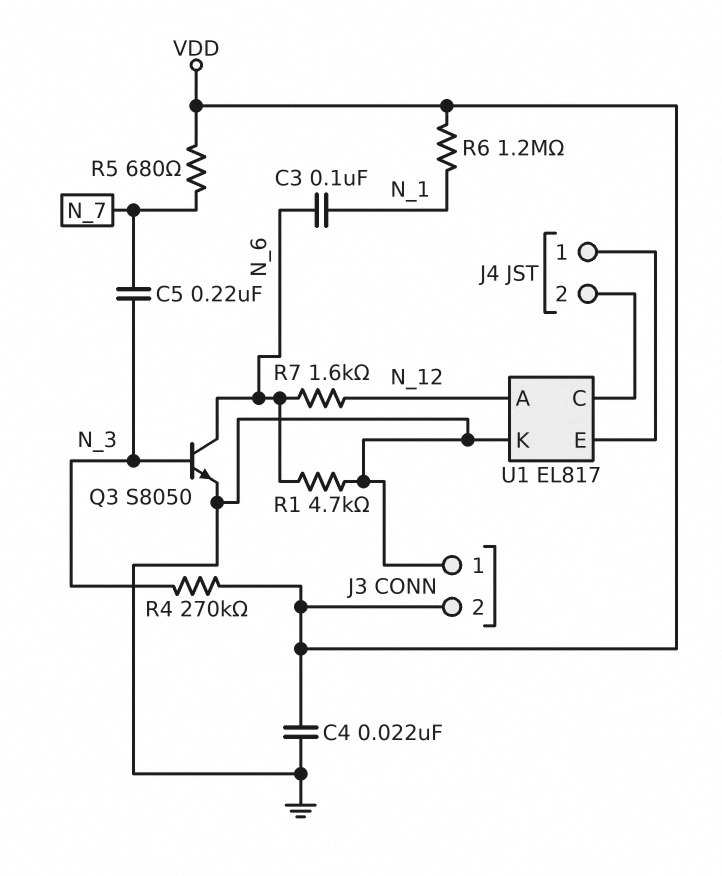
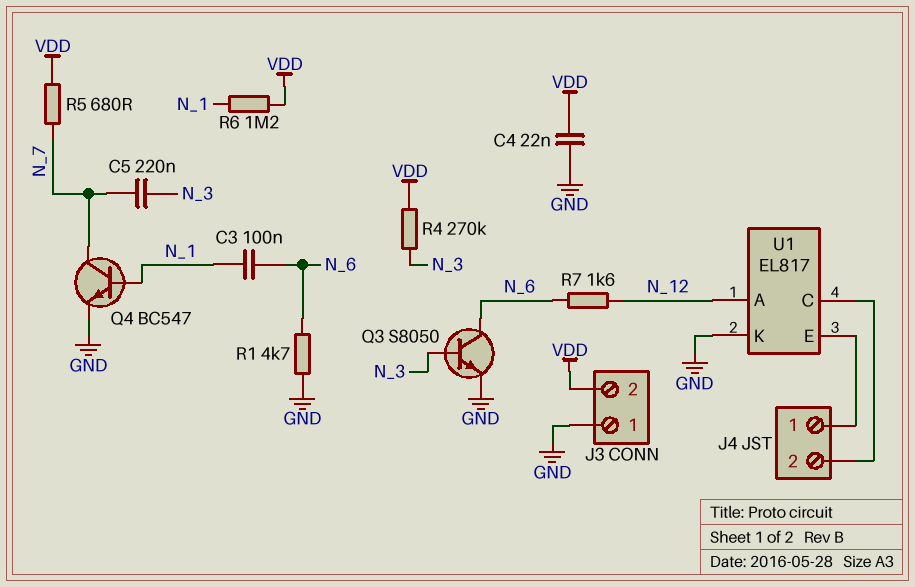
Q4: none -> NPN BC547 (B N_1, C N_7, E GND)

